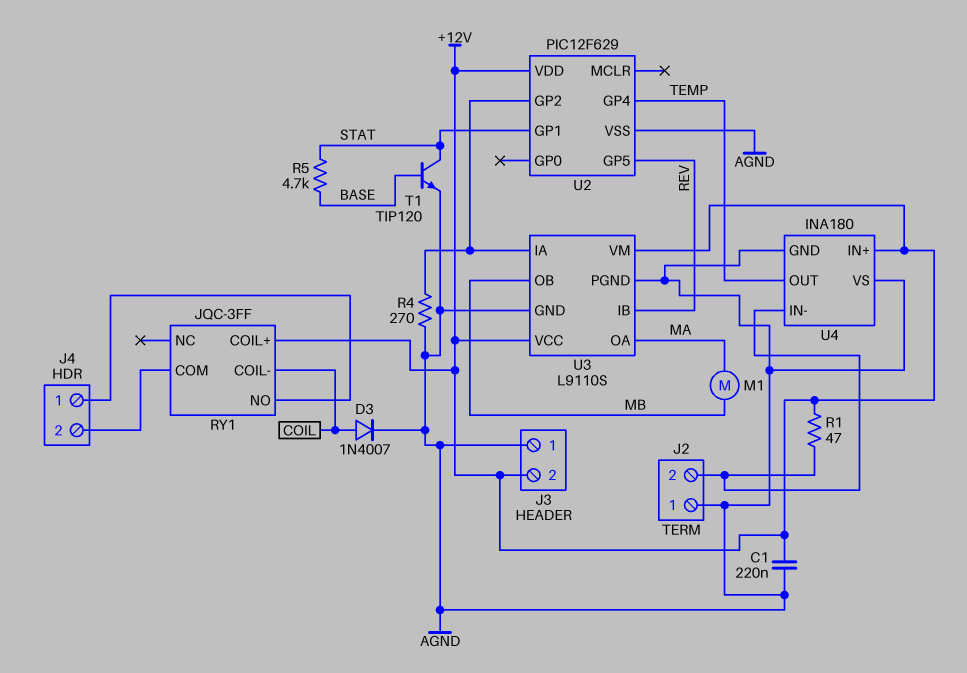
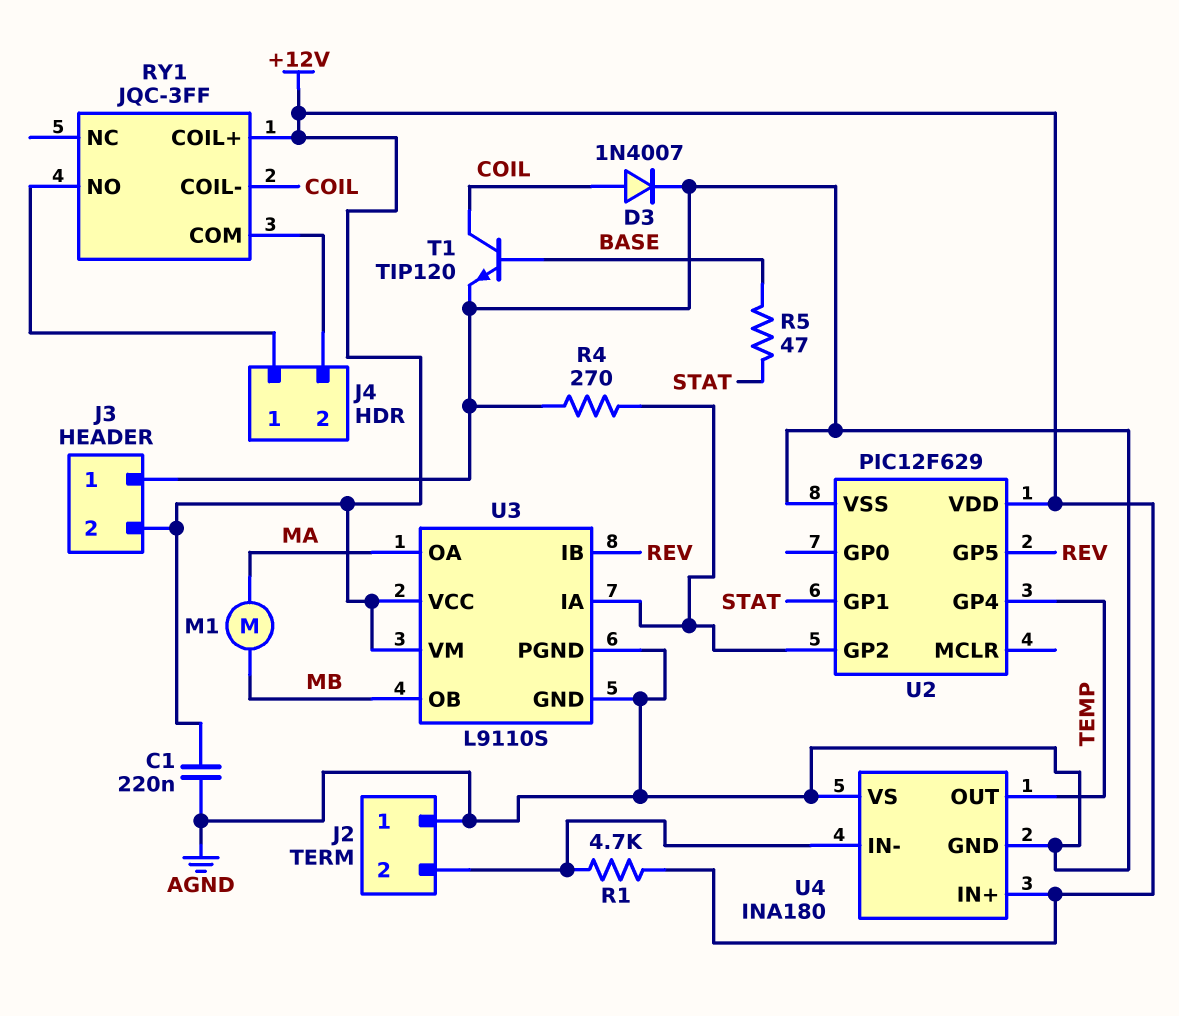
R1: 47 (+12V, J2/2) -> 4.7k (+12V, J2/2)
R5: 4.7k (BASE, STAT) -> 47 (BASE, STAT)
T1: NPN TIP120 (B BASE, C STAT, E AGND) -> NPN TIP120 (B BASE, C COIL, E AGND)

